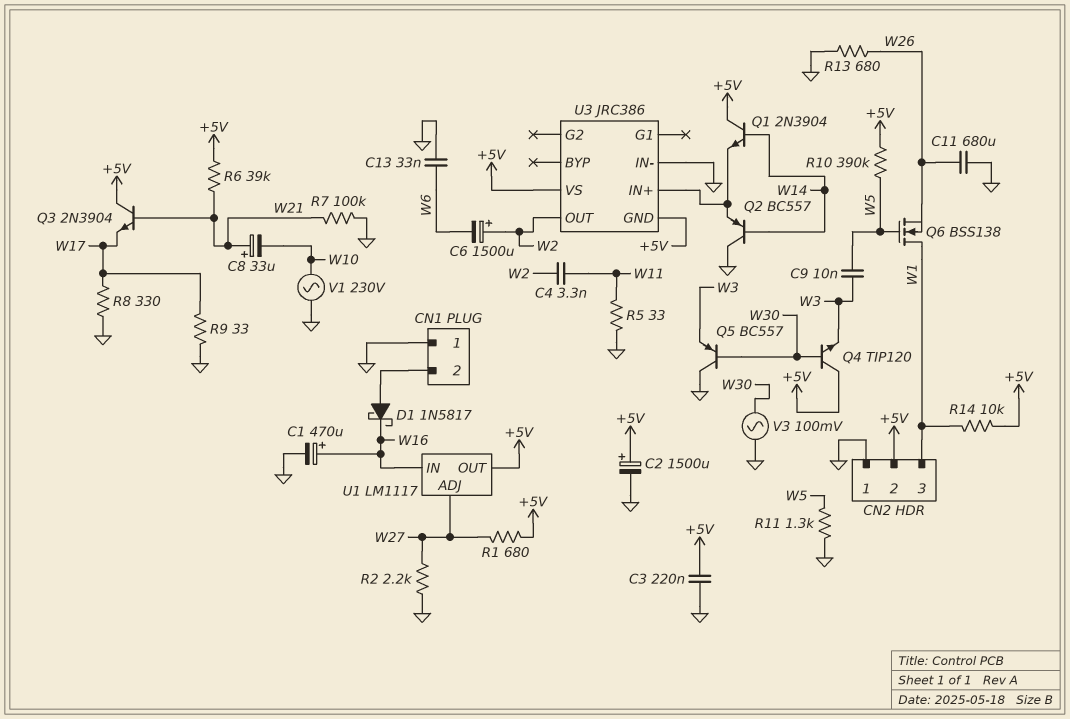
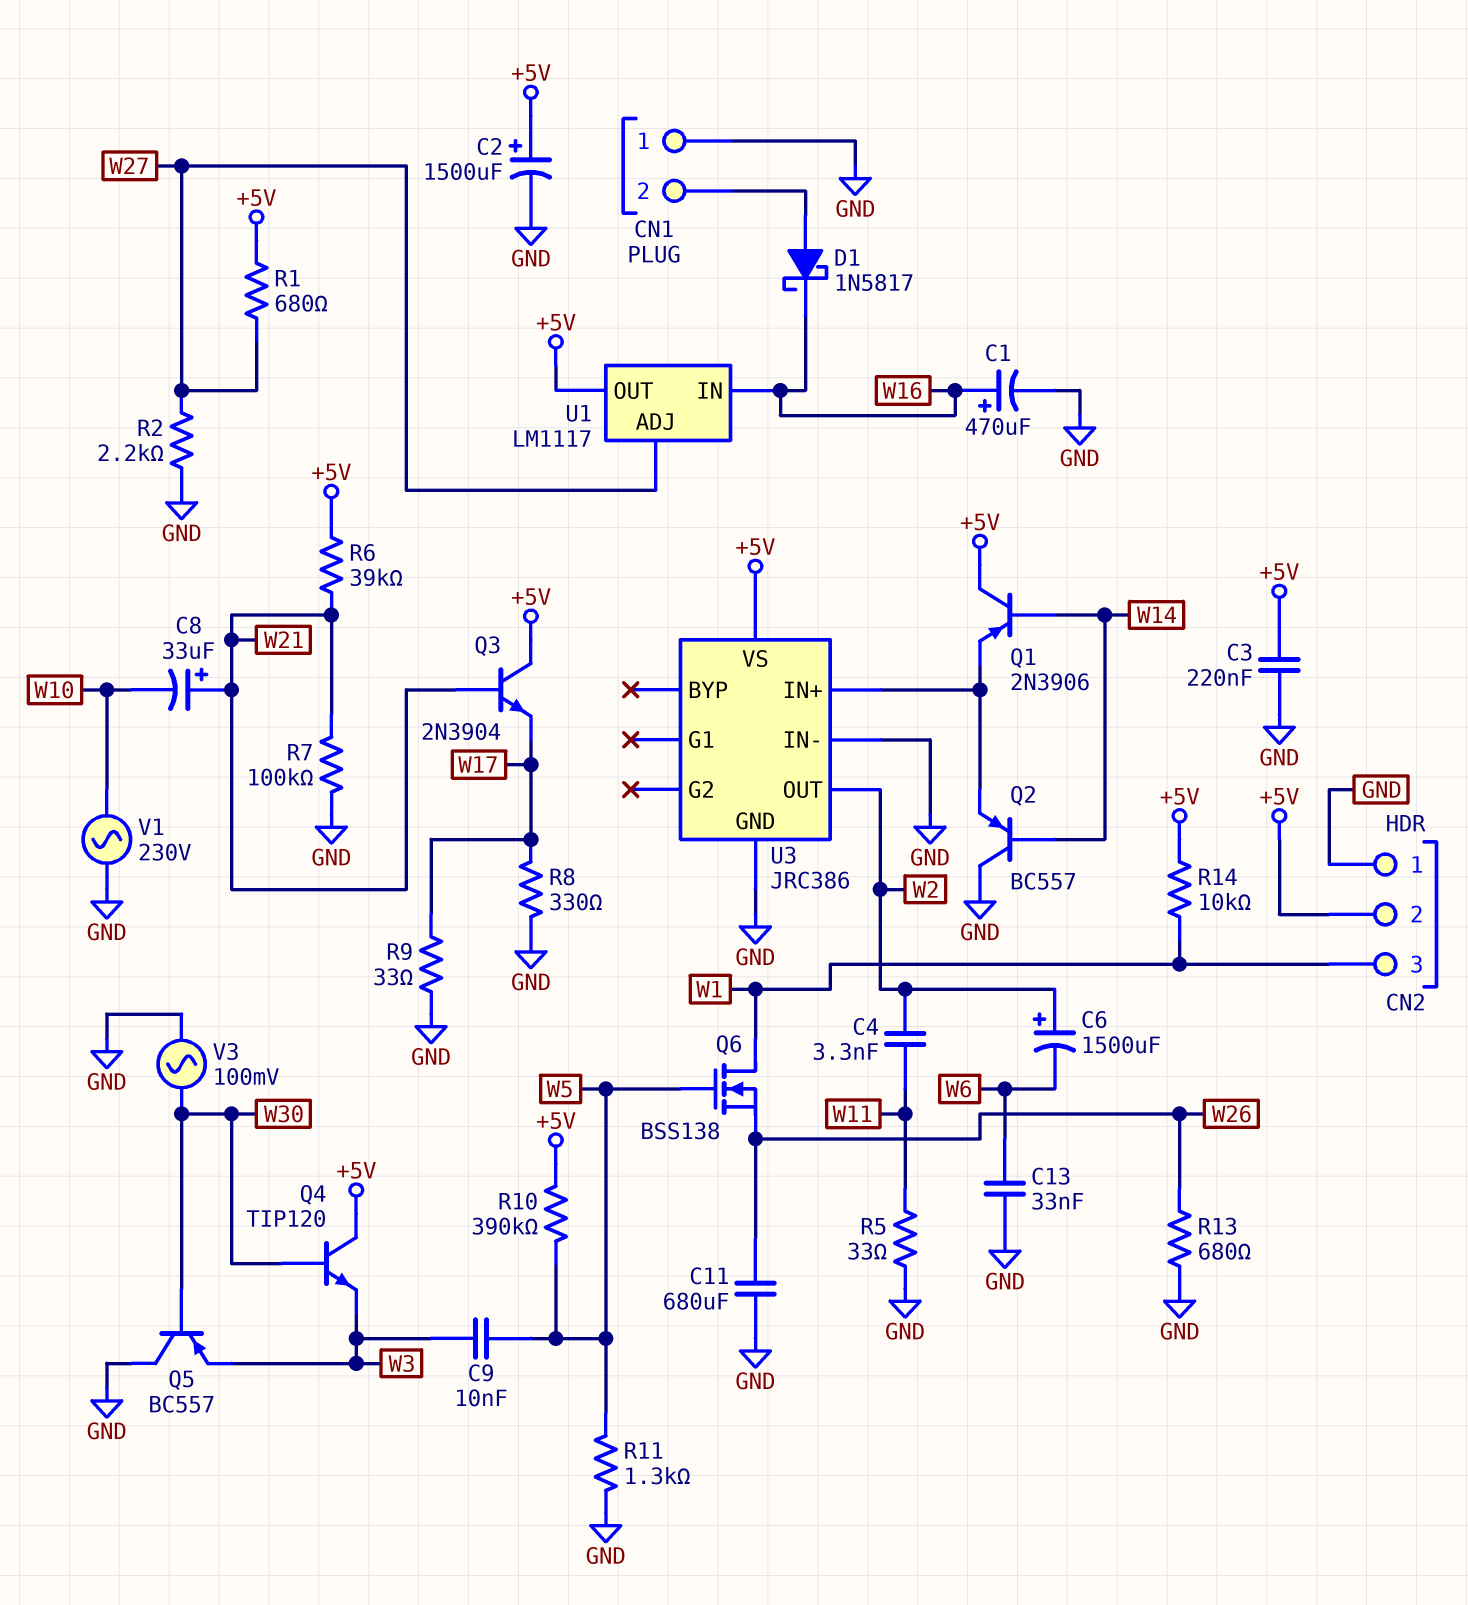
Q1: NPN 2N3904 (B W14, C +5V, E U3/IN+) -> PNP 2N3906 (B W14, C +5V, E U3/IN+)
U3 pin GND: +5V -> GND

